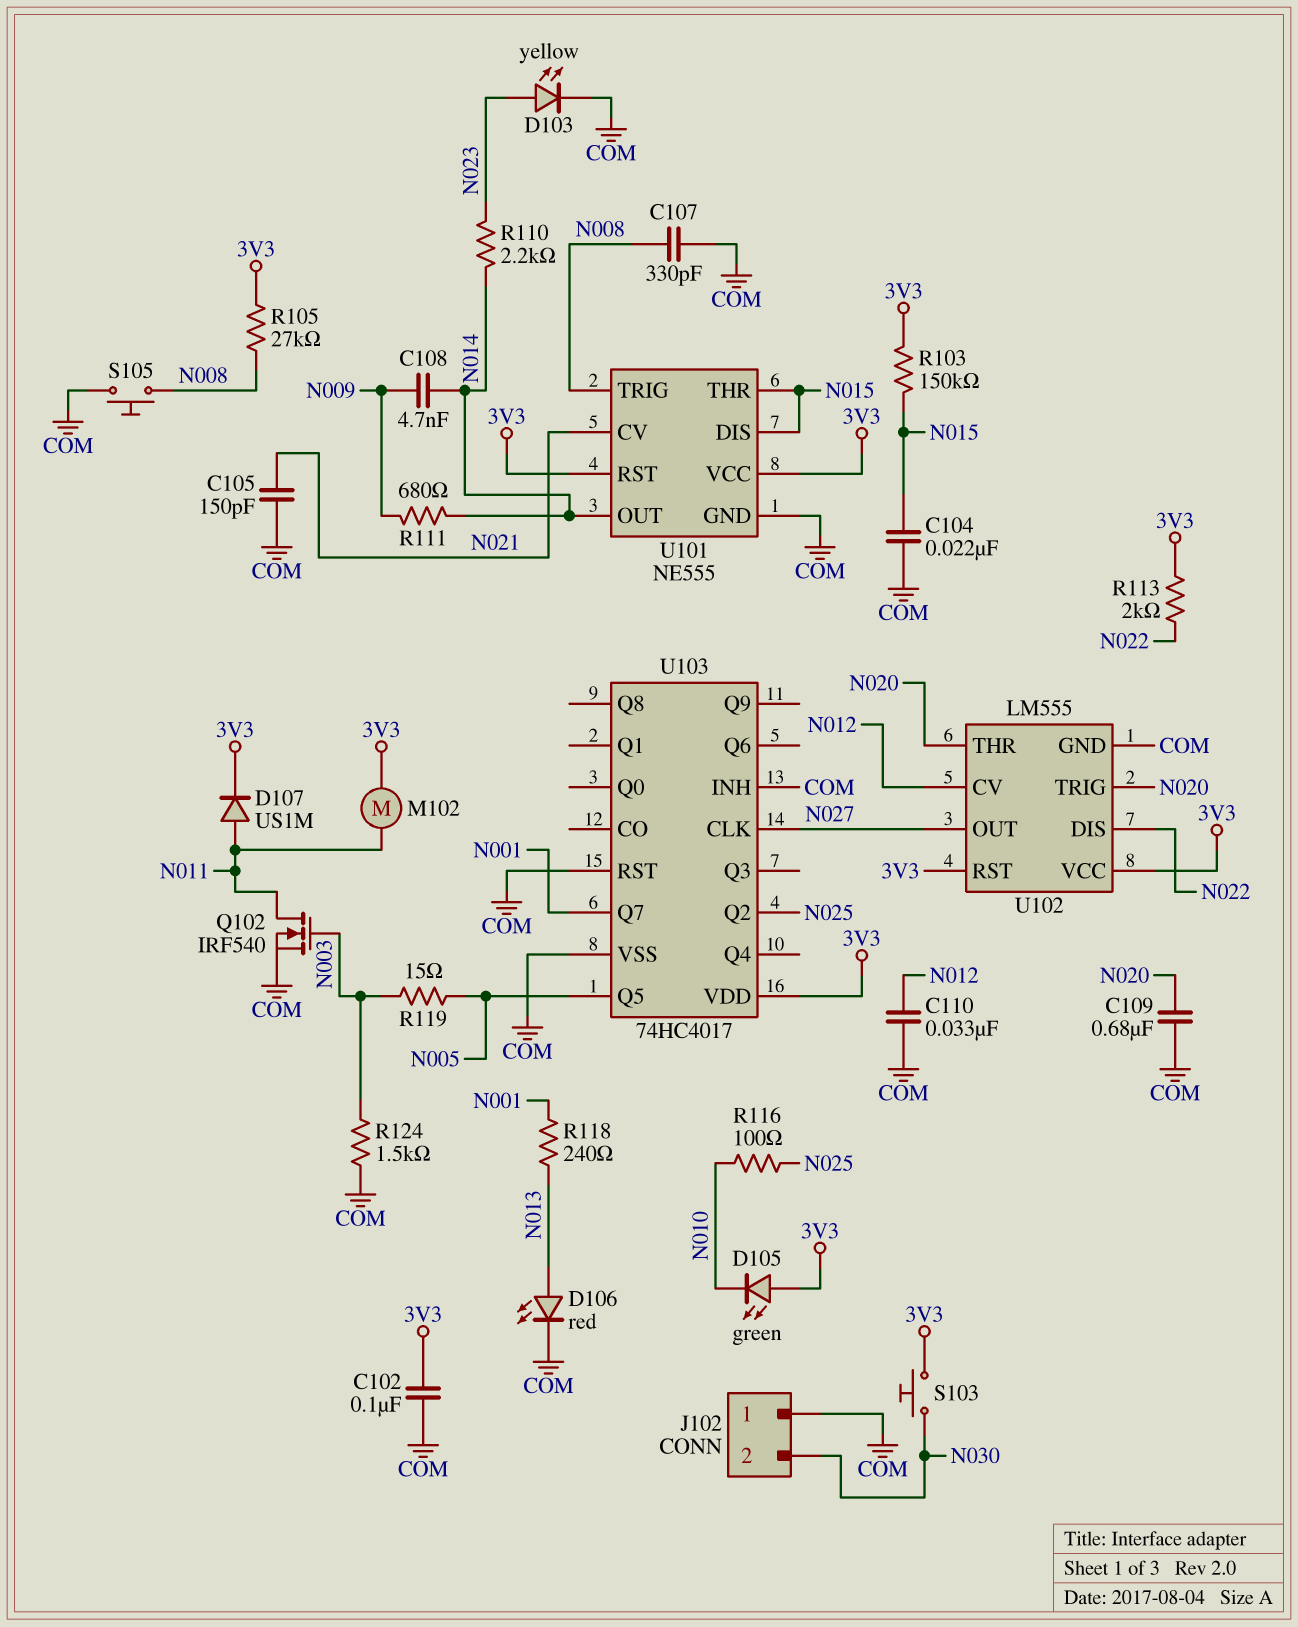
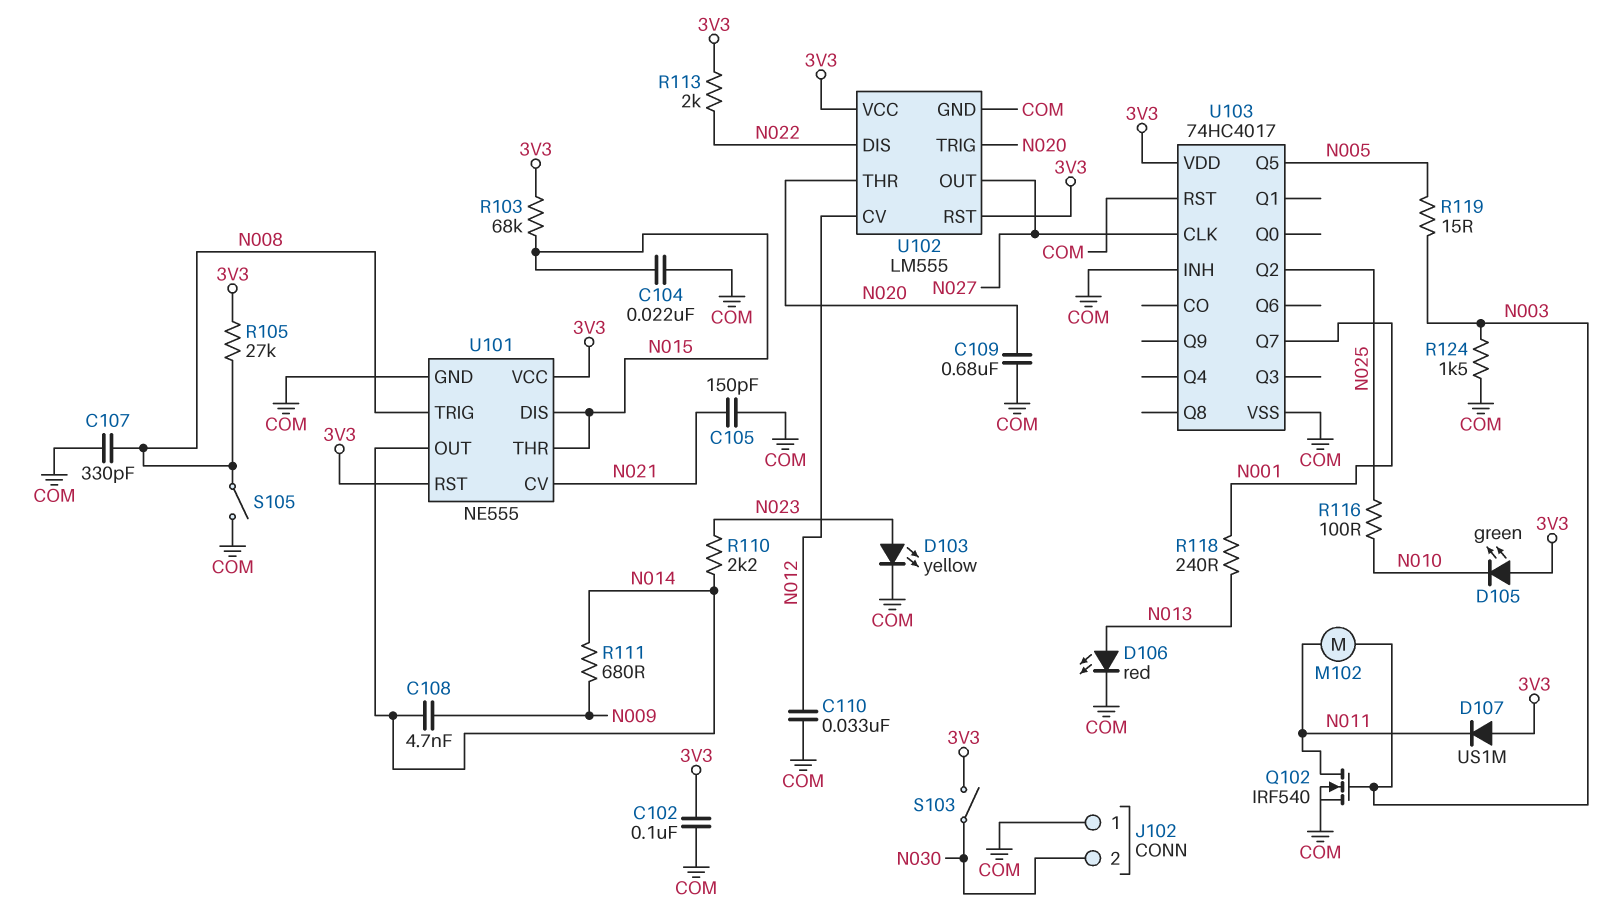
D107: diode US1M (A N011, K 3V3) -> diode US1M (A 3V3, K N011)
M102: motor (3V3, N011) -> motor (N003, N011)
R103: 150k (3V3, N015) -> 68k (3V3, N015)
S103: button (3V3, N030) -> switch (3V3, N030)
S105: button (COM, N008) -> switch (COM, N008)

